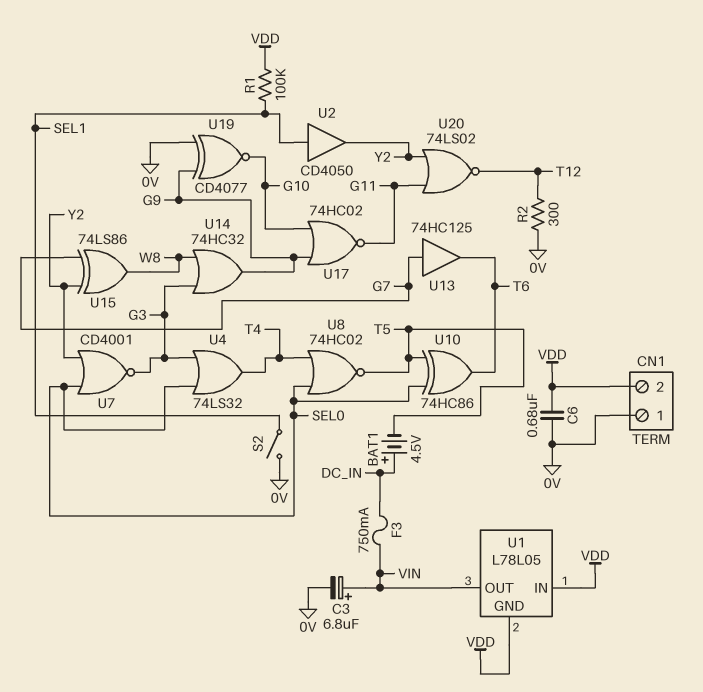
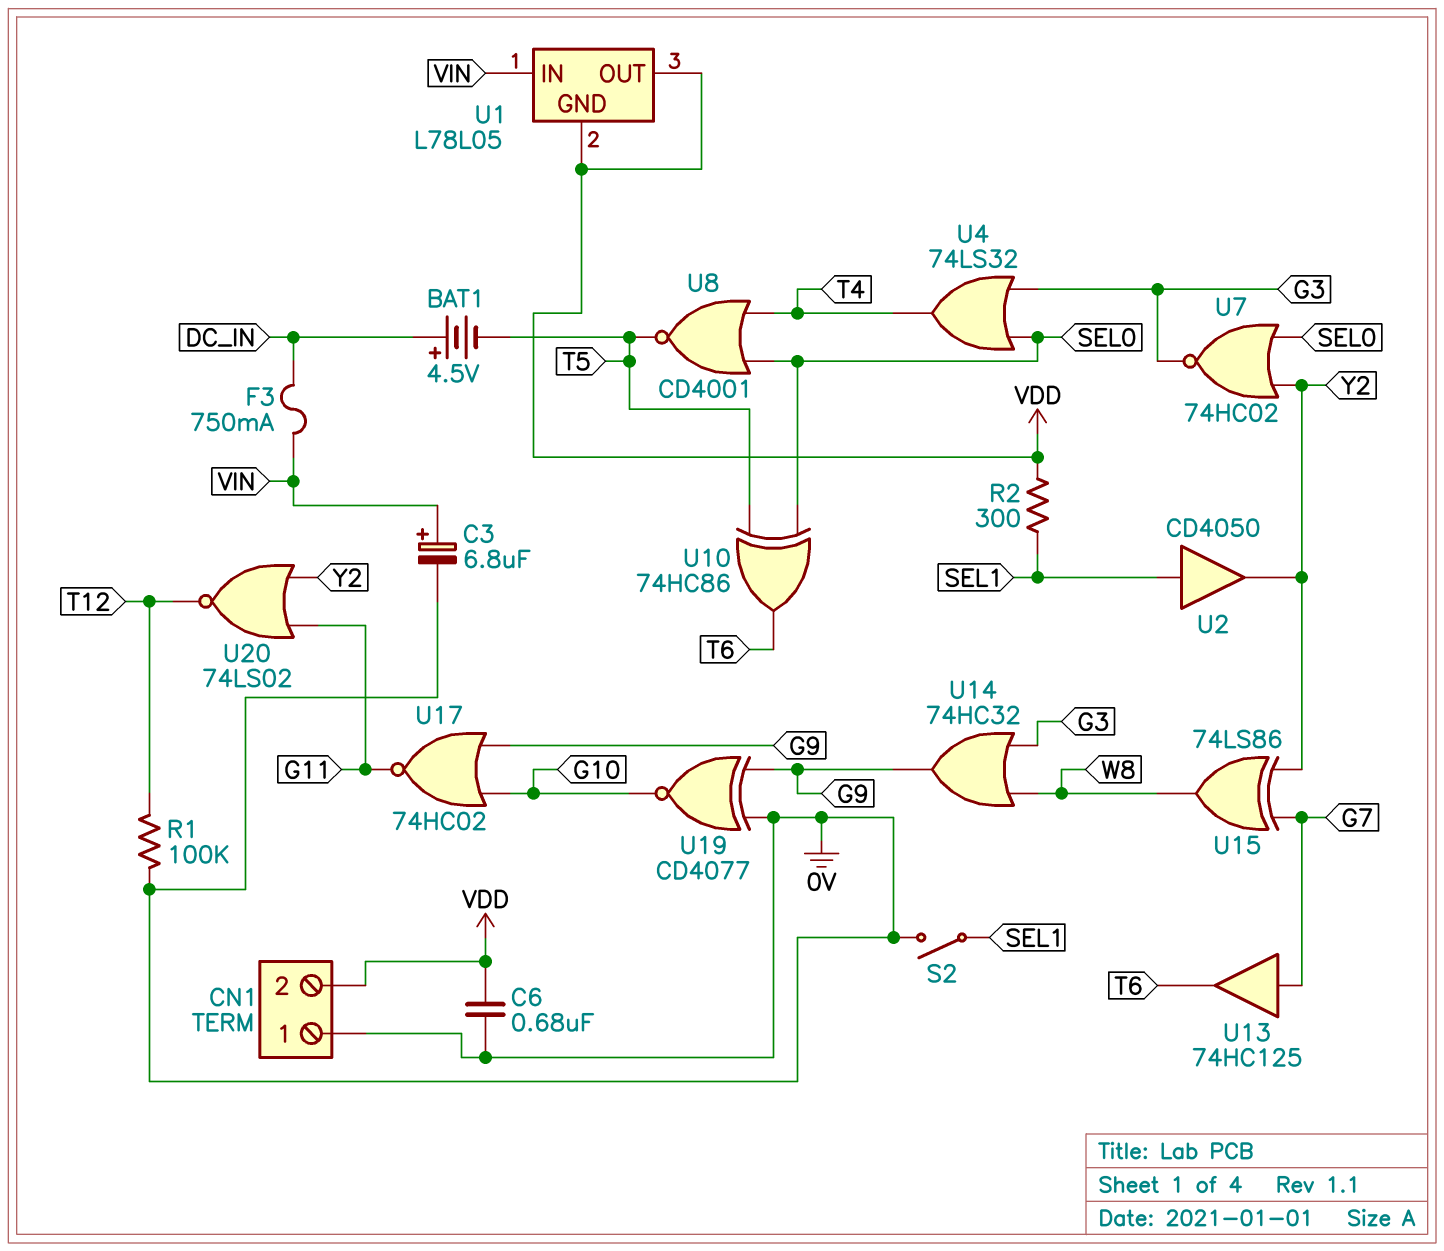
R1: 100k (SEL1, VDD) -> 100k (0V, T12)
R2: 300 (0V, T12) -> 300 (SEL1, VDD)
U1 pin IN: VDD -> VIN
U1 pin OUT: VIN -> VDD
U7: NOR CD4001 (in SEL0, in Y2, out G3) -> NOR 74HC02 (in SEL0, in Y2, out G3)
U8: NOR 74HC02 (in SEL0, in T4, out T5) -> NOR CD4001 (in SEL0, in T4, out T5)

